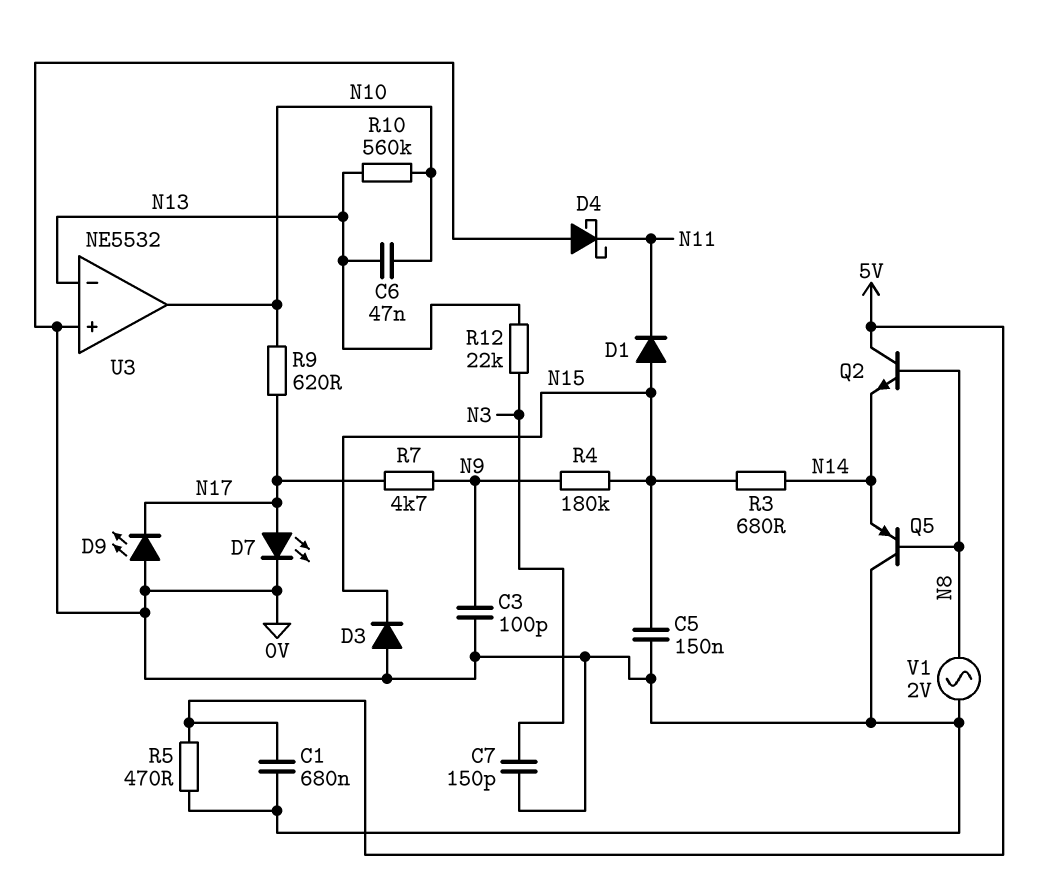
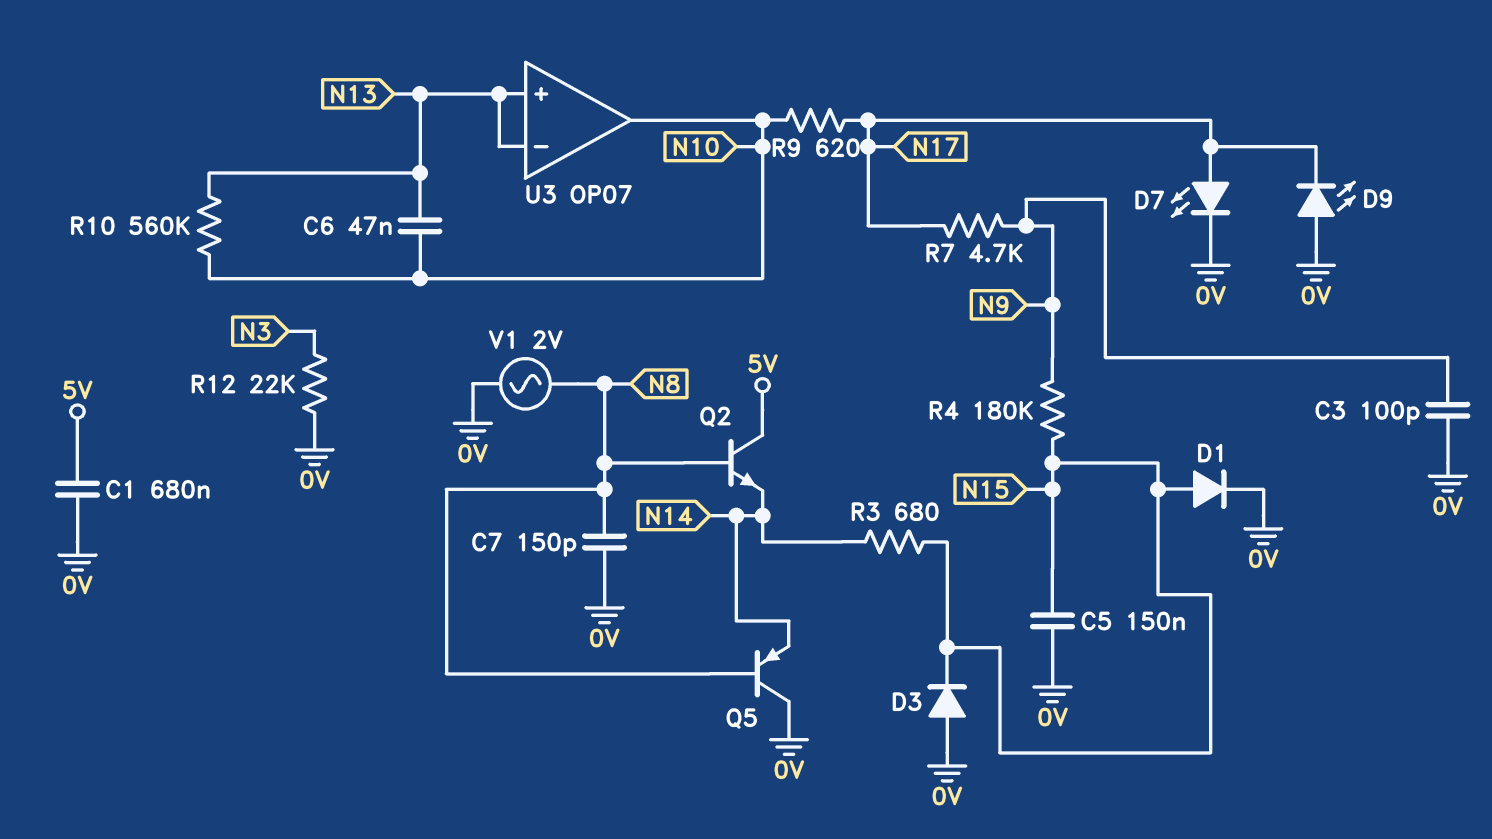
C7: 150pF (0V, N3) -> 150pF (0V, N8)
D1: diode (A N15, K N11) -> diode (A N15, K 0V)
D4: schottky (A 0V, K N11) -> none
R5: 470 (0V, 5V) -> none
R12: 22k (N3, N13) -> 22k (0V, N3)
U3: NE5532 -> OP07
U3 pin in+: 0V -> N13

